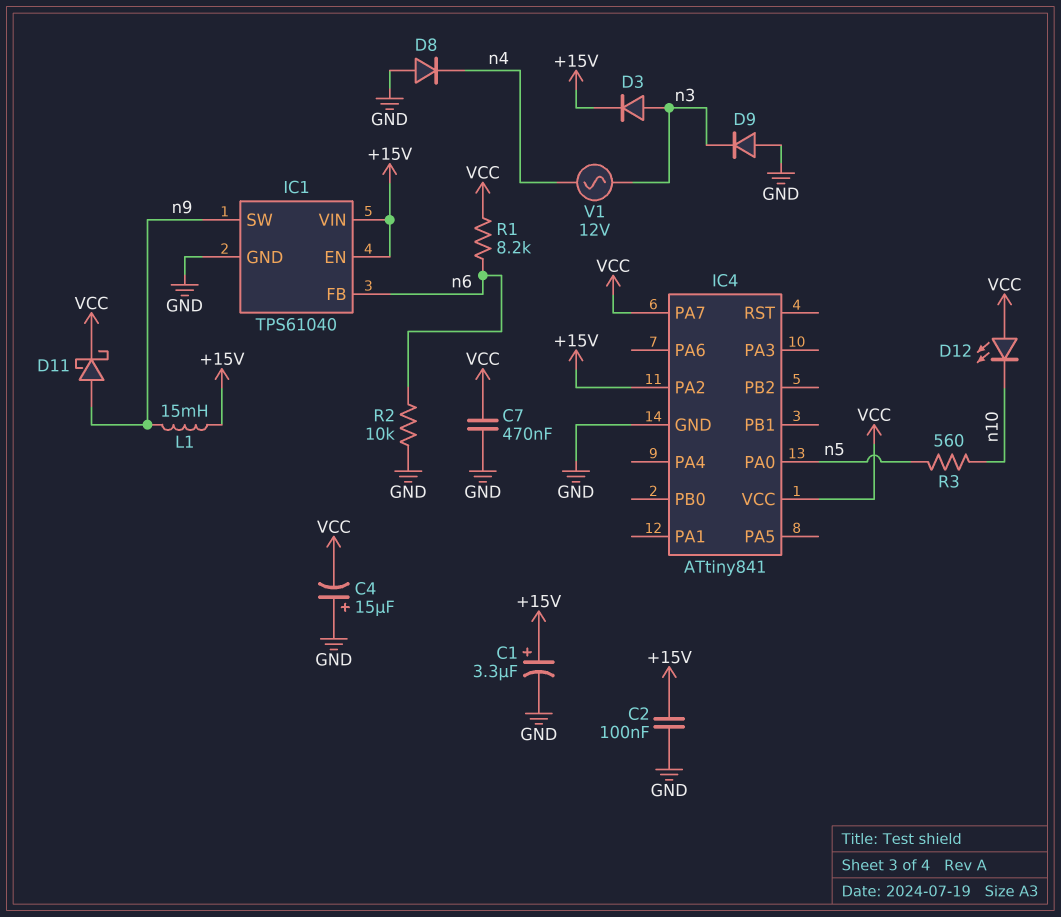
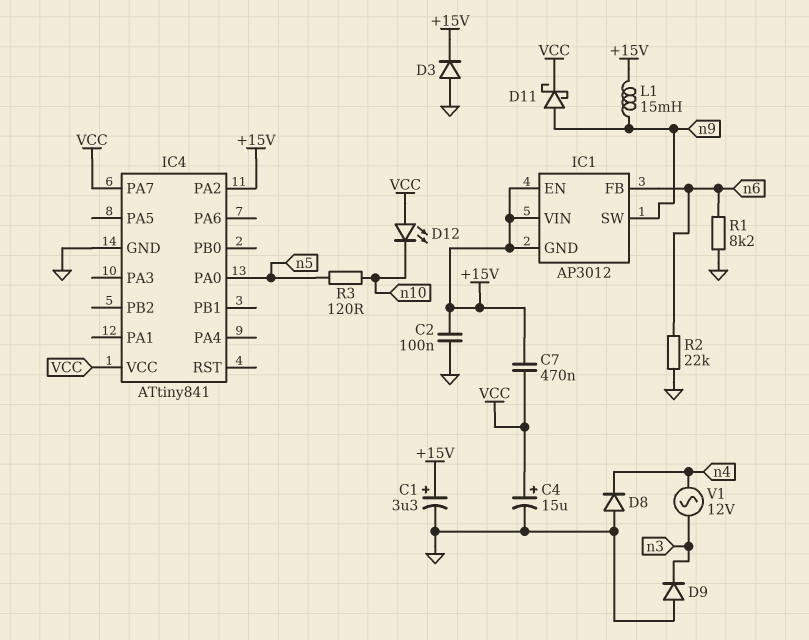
C4: 15uF (plus GND, minus VCC) -> 15uF (plus VCC, minus GND)
C7: 470nF (GND, VCC) -> 470nF (+15V, VCC)
D3: diode (A n3, K +15V) -> diode (A GND, K +15V)
IC1: TPS61040 -> AP3012
IC1 pin GND: GND -> +15V
R1: 8.2k (VCC, n6) -> 8.2k (GND, n6)
R2: 10k (GND, n6) -> 22k (GND, n6)
R3: 560 (n5, n10) -> 120 (n5, n10)

